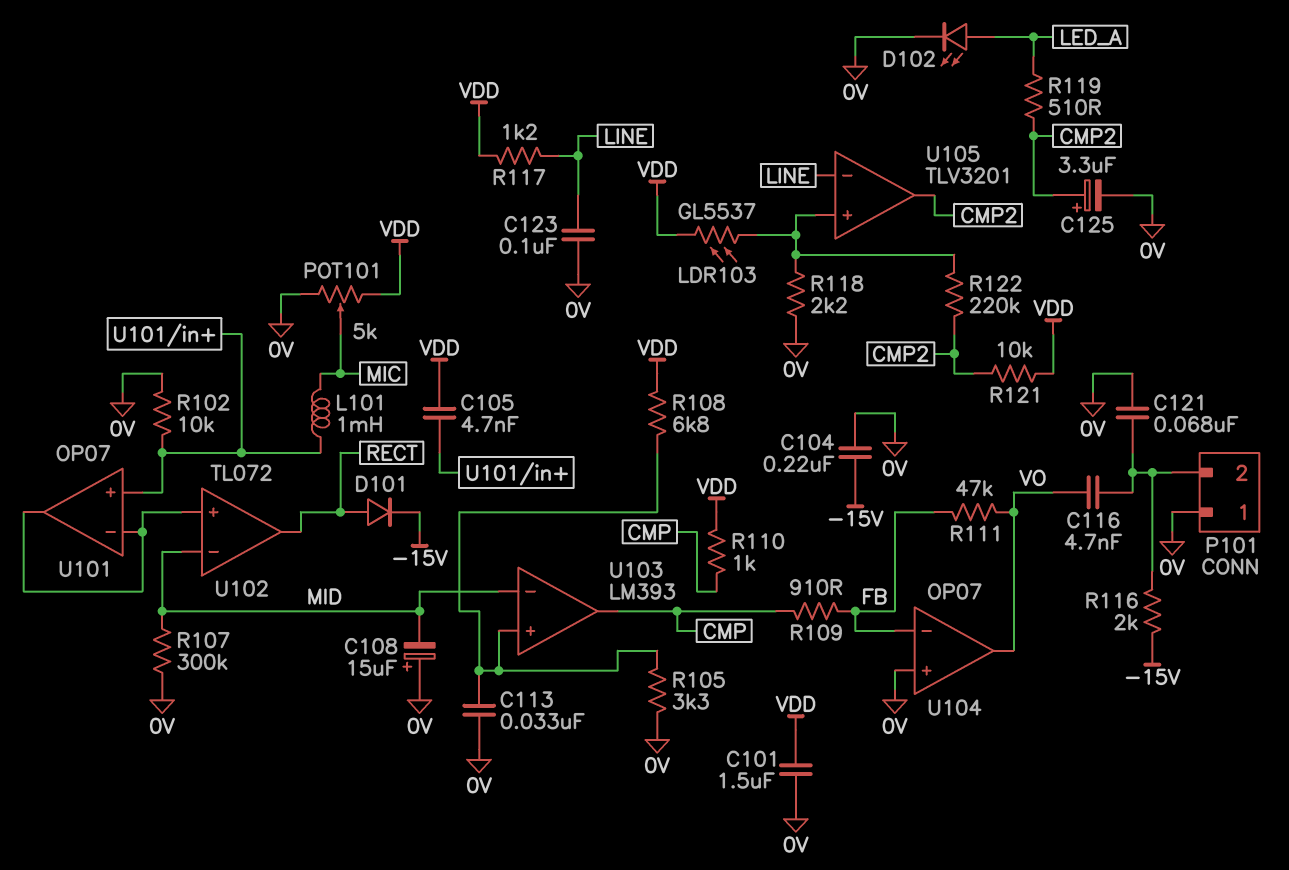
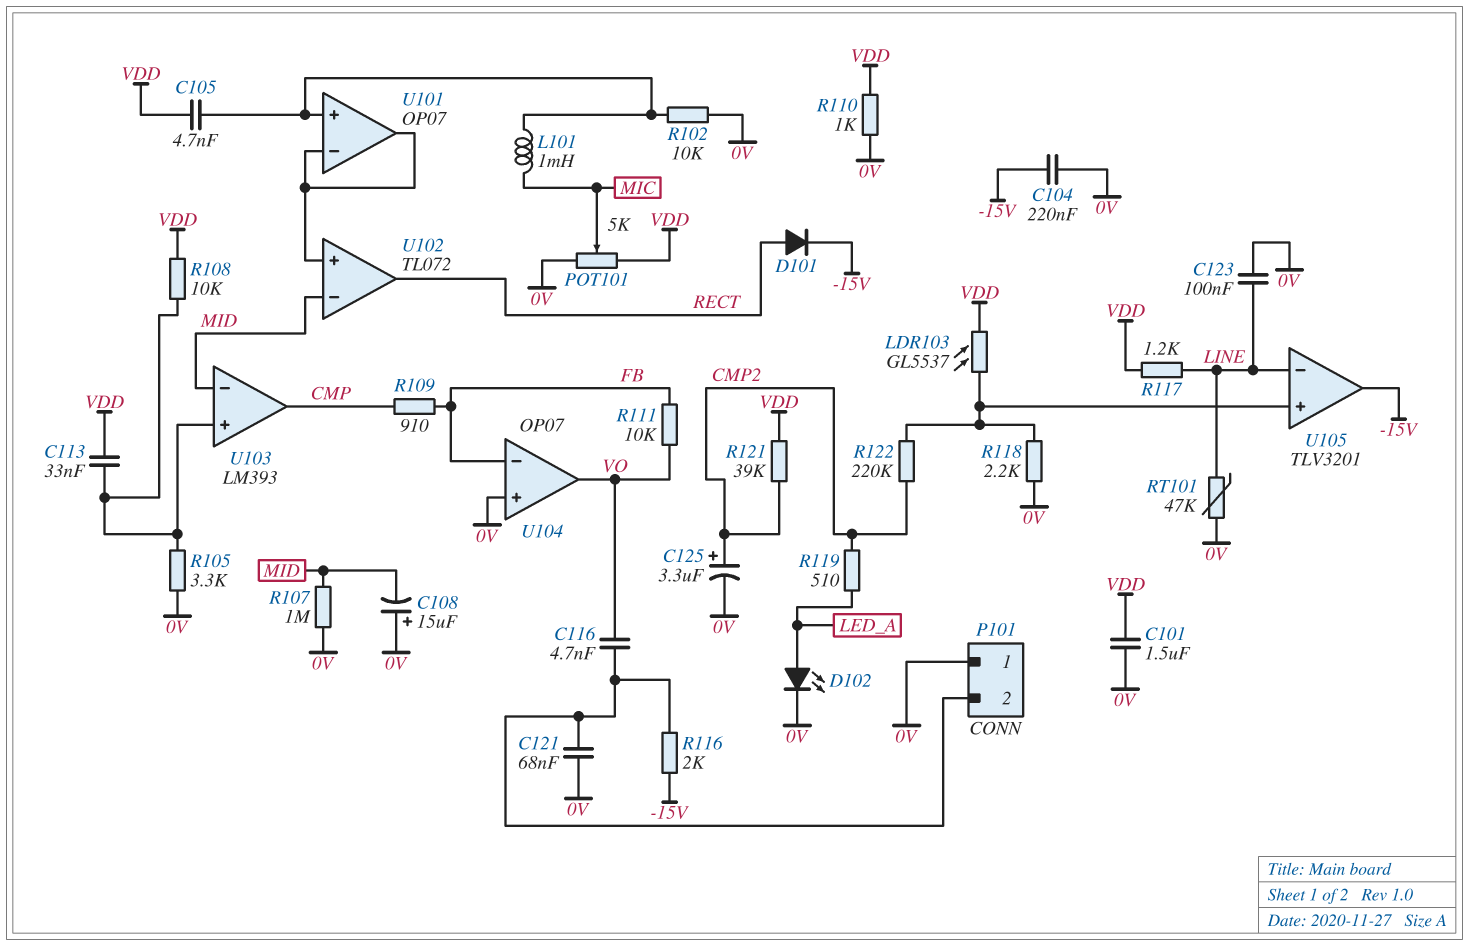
C113: 33nF (0V, U103/in+) -> 33nF (U103/in+, VDD)
R107: 300k (0V, MID) -> 1M (0V, MID)
R108: 6.8k (U103/in+, VDD) -> 10k (U103/in+, VDD)
R110: 1k (CMP, VDD) -> 1k (0V, VDD)
R111: 47k (FB, VO) -> 10k (FB, VO)
R121: 10k (CMP2, VDD) -> 39k (CMP2, VDD)
RT101: none -> 47k (0V, LINE)
U105 pin out: CMP2 -> -15V

